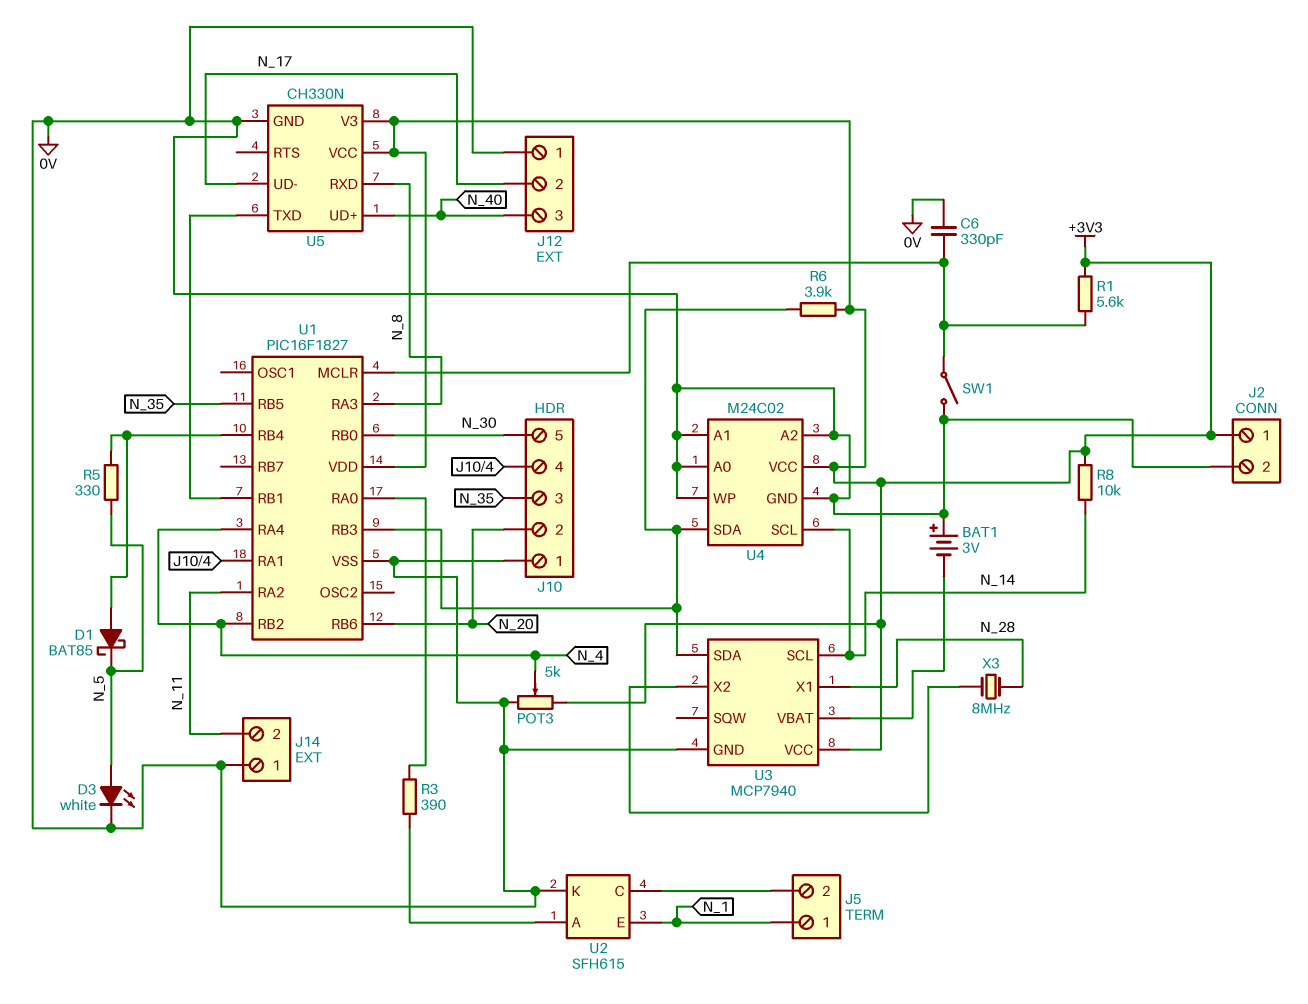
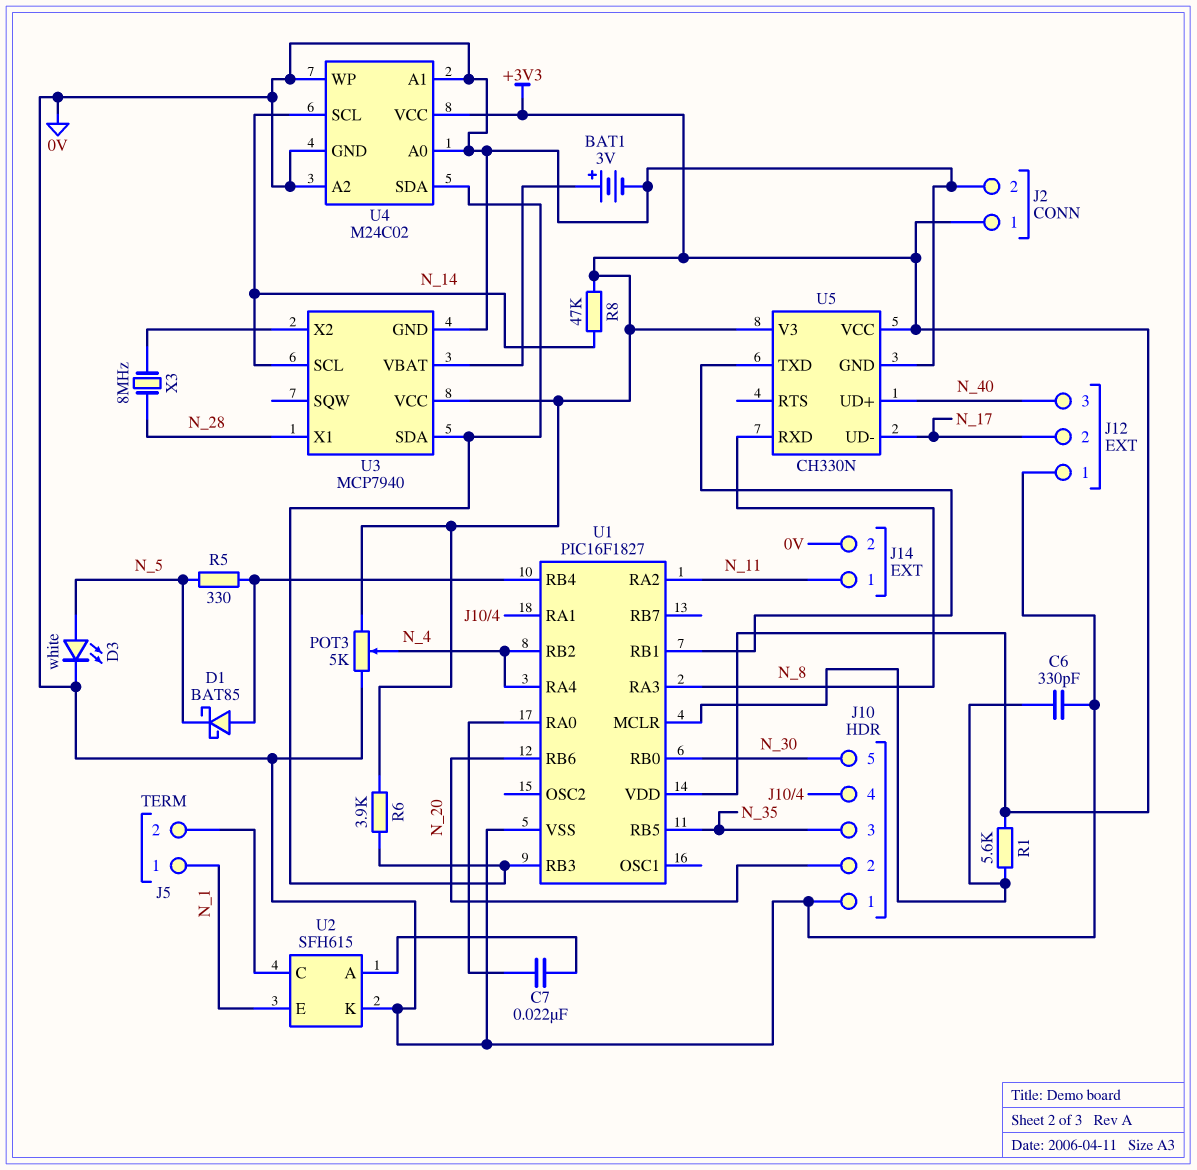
BAT1: 3V (plus 0V, minus U3/VBAT) -> 3V (plus U3/VBAT, minus 0V)
C7: none -> 22nF (U1/RA0, U2/A)
J14 pin 1: 0V -> N_11
J14 pin 2: N_11 -> 0V
R3: 390 (U1/RA0, U2/A) -> none
R8: 10k (+3V3, N_14) -> 47k (+3V3, N_14)
SW1: switch (0V, U1/MCLR) -> none

